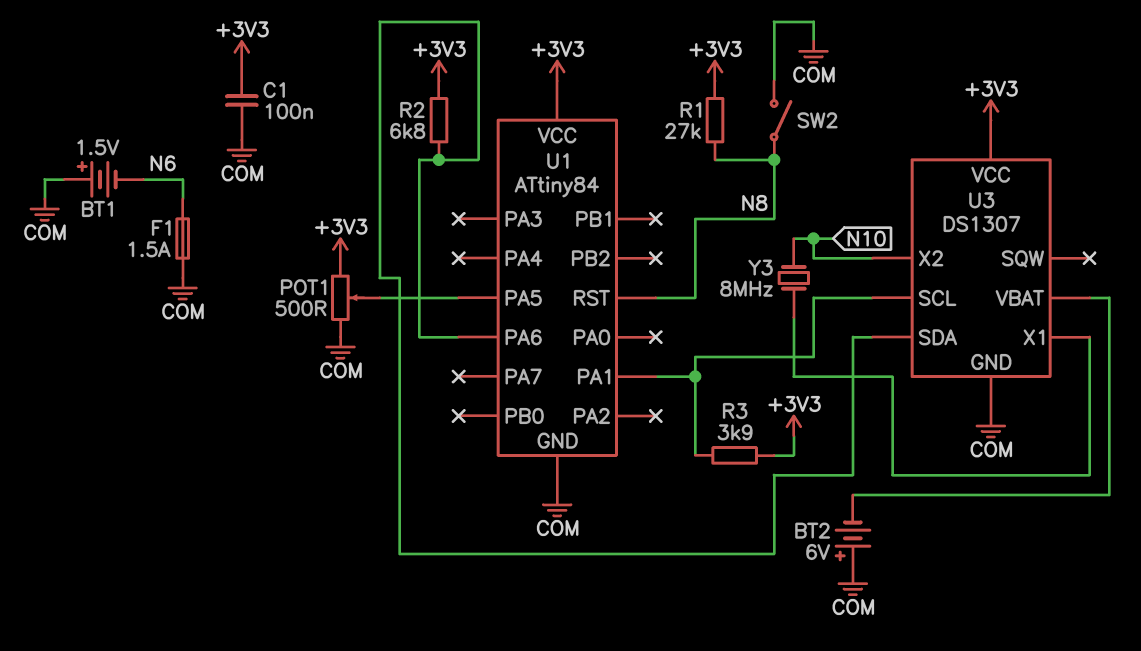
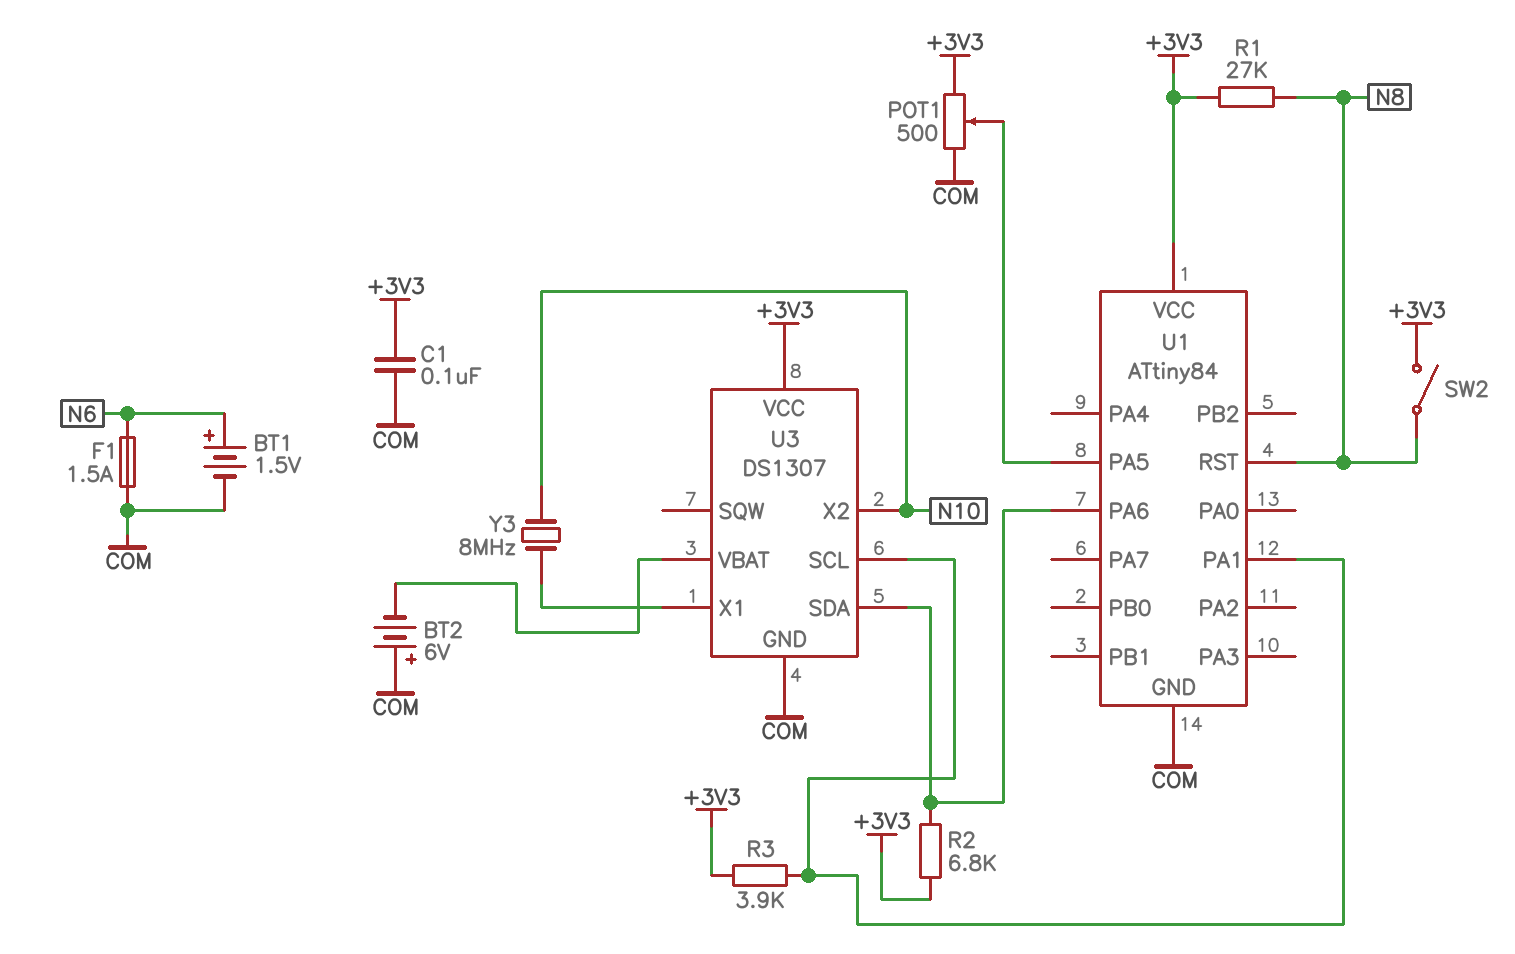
BT1: 1.5V (plus COM, minus N6) -> 1.5V (plus N6, minus COM)
SW2: switch (COM, N8) -> switch (+3V3, N8)

